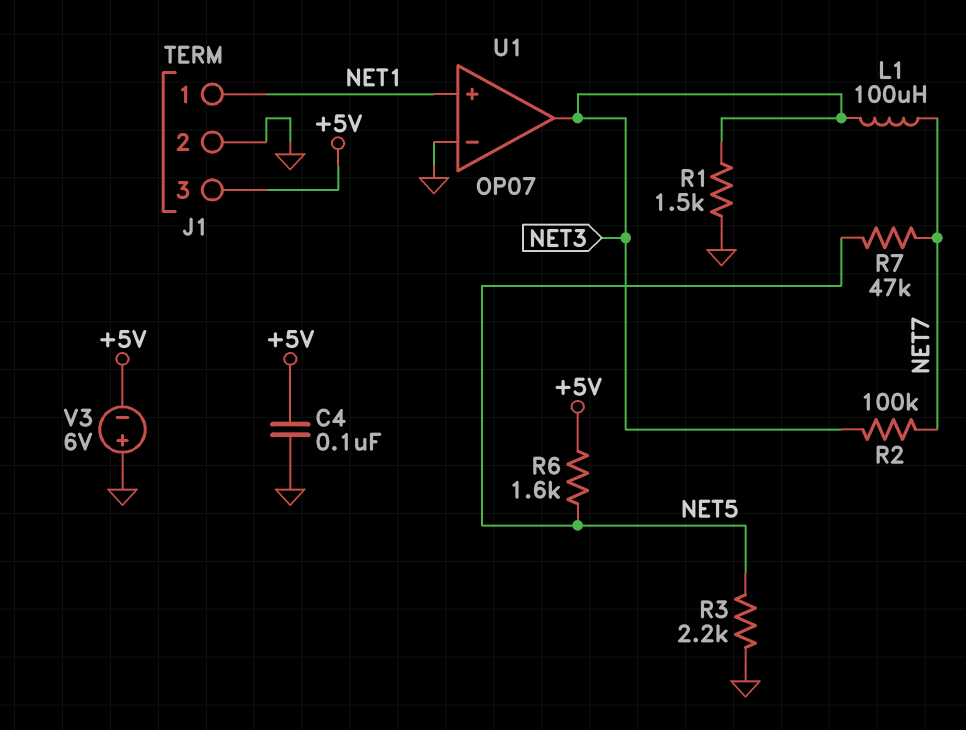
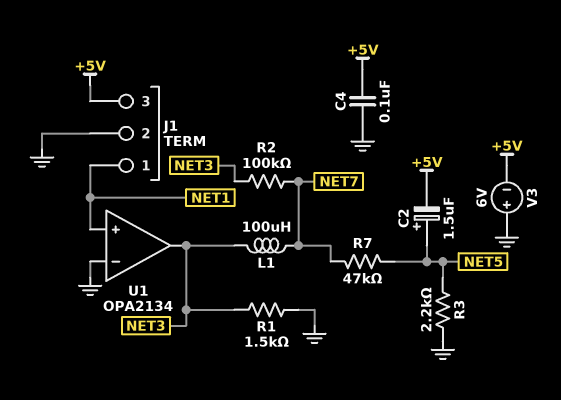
C2: none -> 1.5uF (plus NET5, minus +5V)
R6: 1.6k (+5V, NET5) -> none
U1: OP07 -> OPA2134

